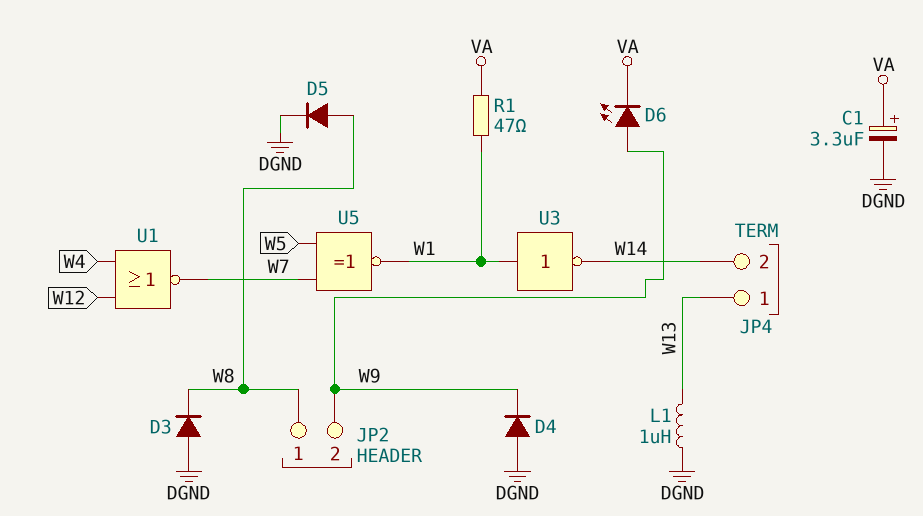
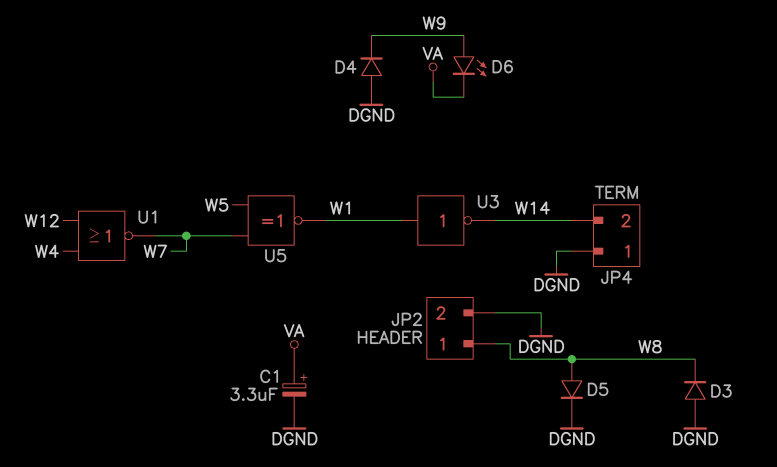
JP2 pin 2: W9 -> DGND
JP4 pin 1: W13 -> DGND
L1: 1uH (DGND, W13) -> none
R1: 47 (VA, W1) -> none

